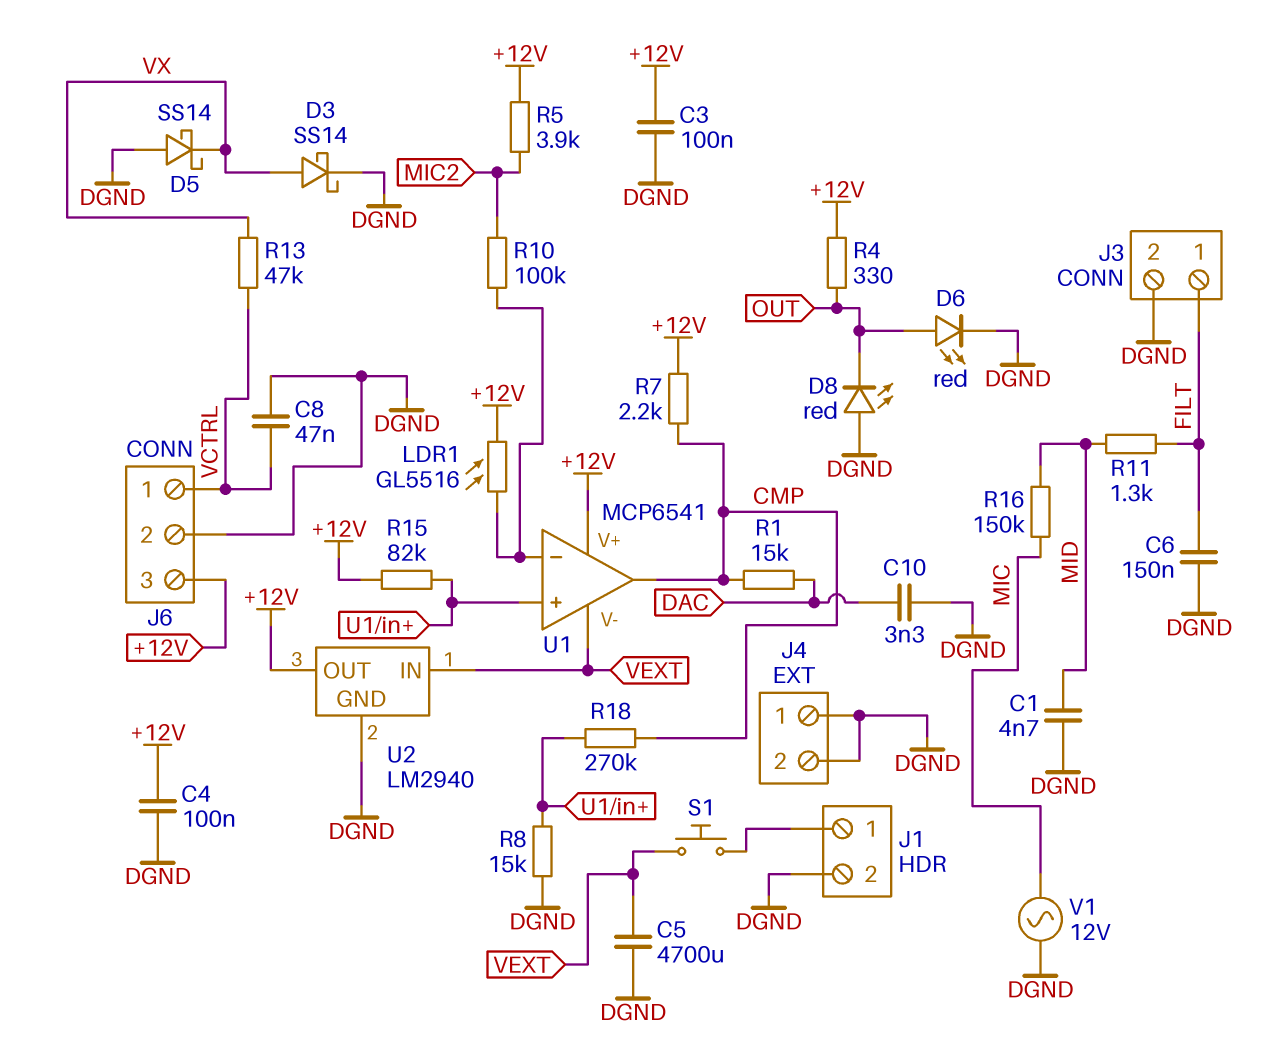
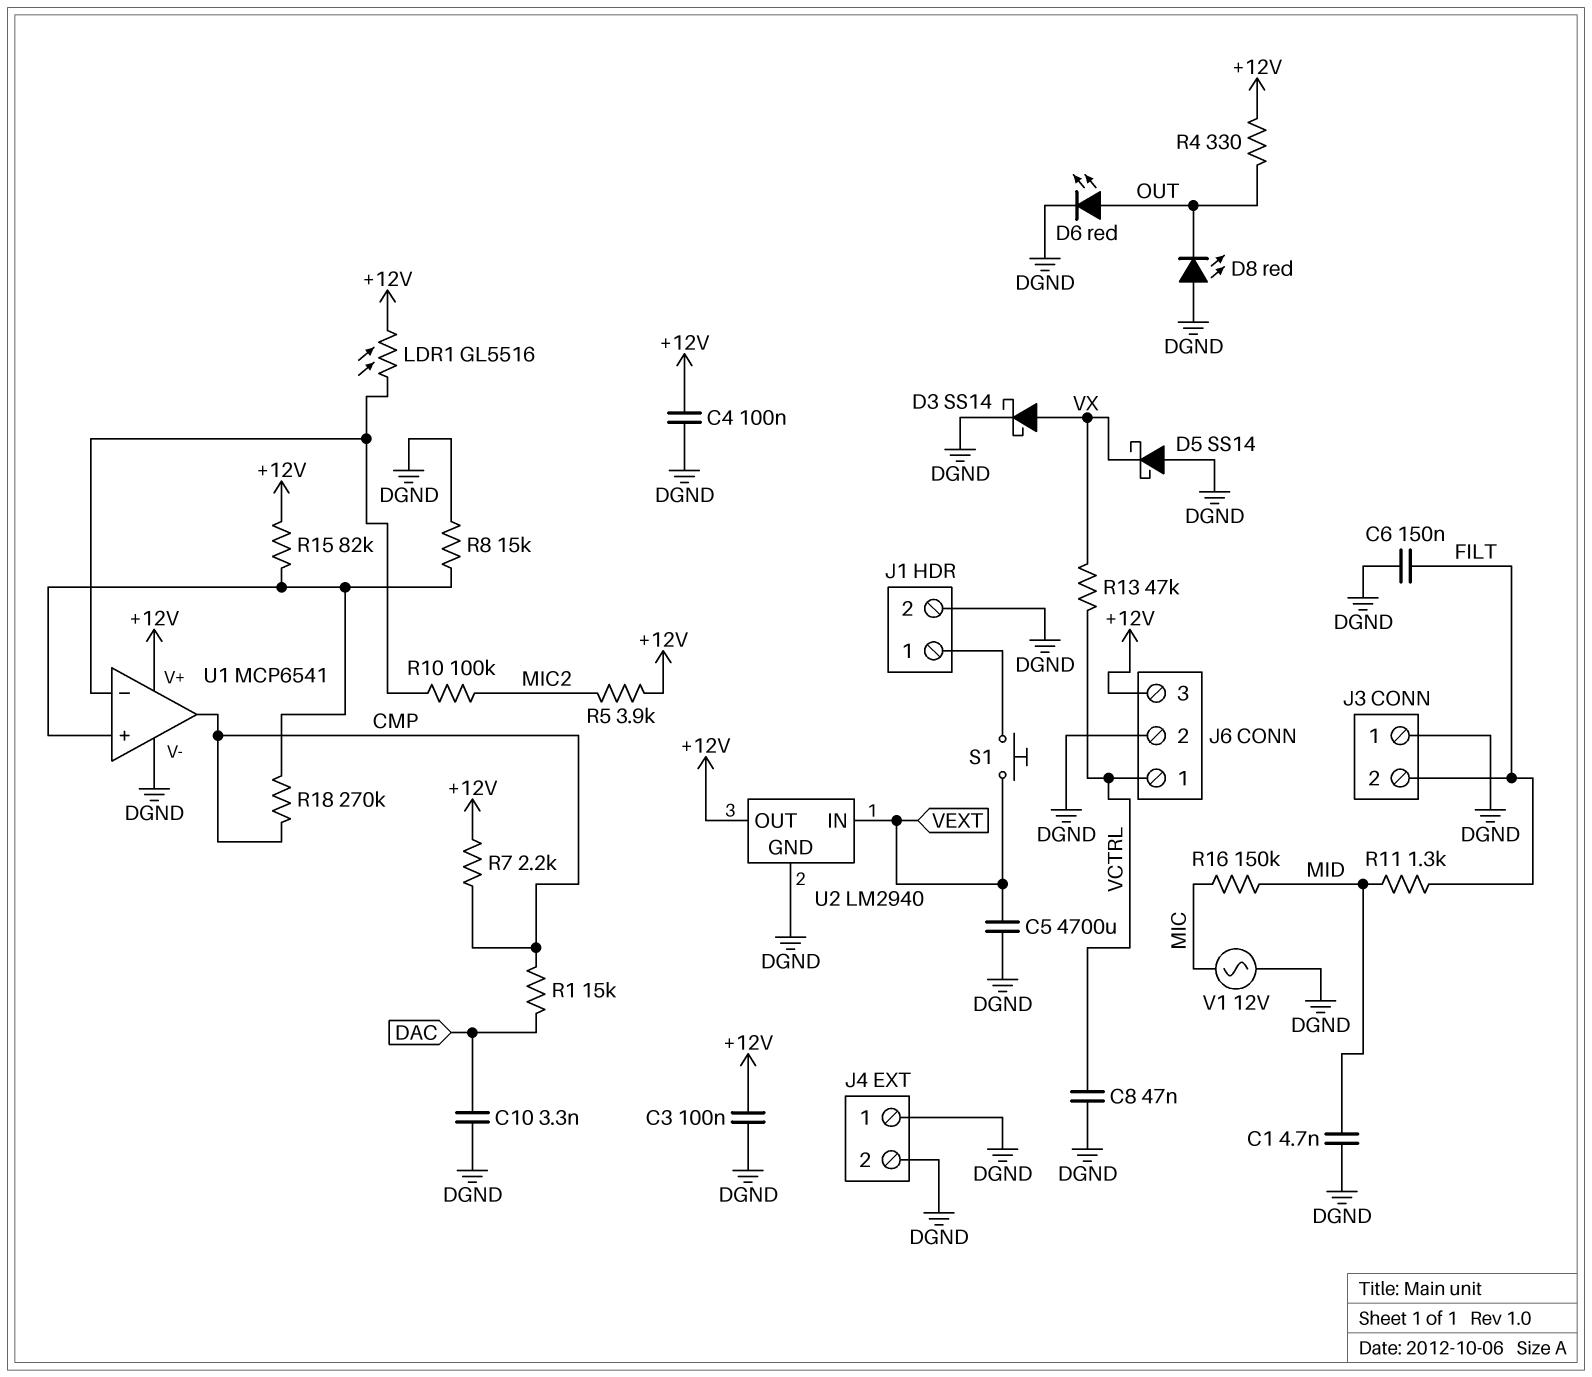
J3 pin 1: FILT -> DGND
J3 pin 2: DGND -> FILT
U1 pin V-: VEXT -> DGND

